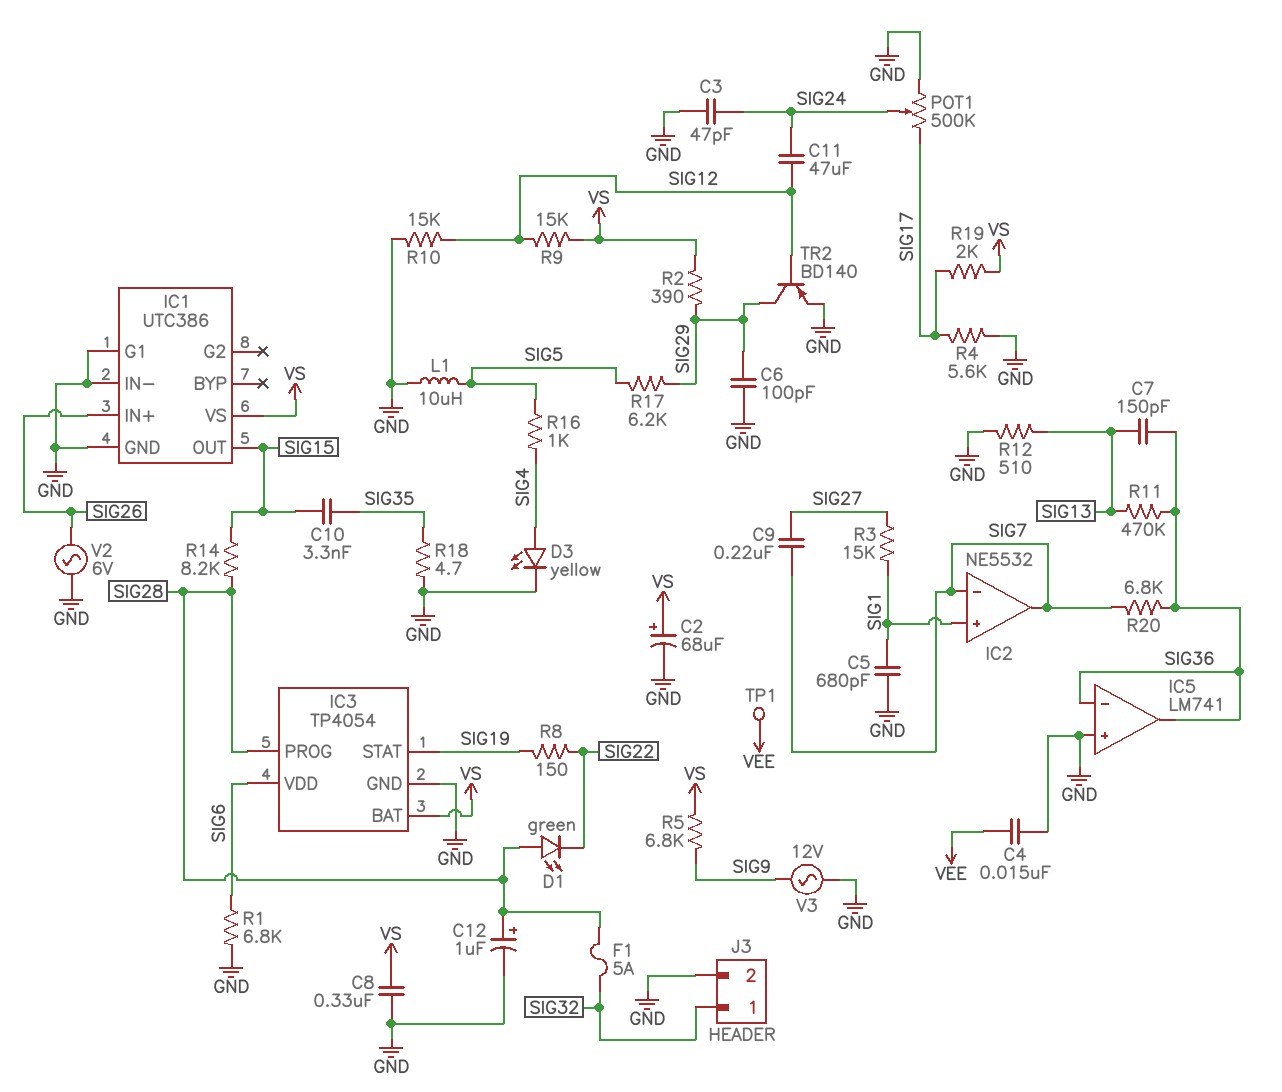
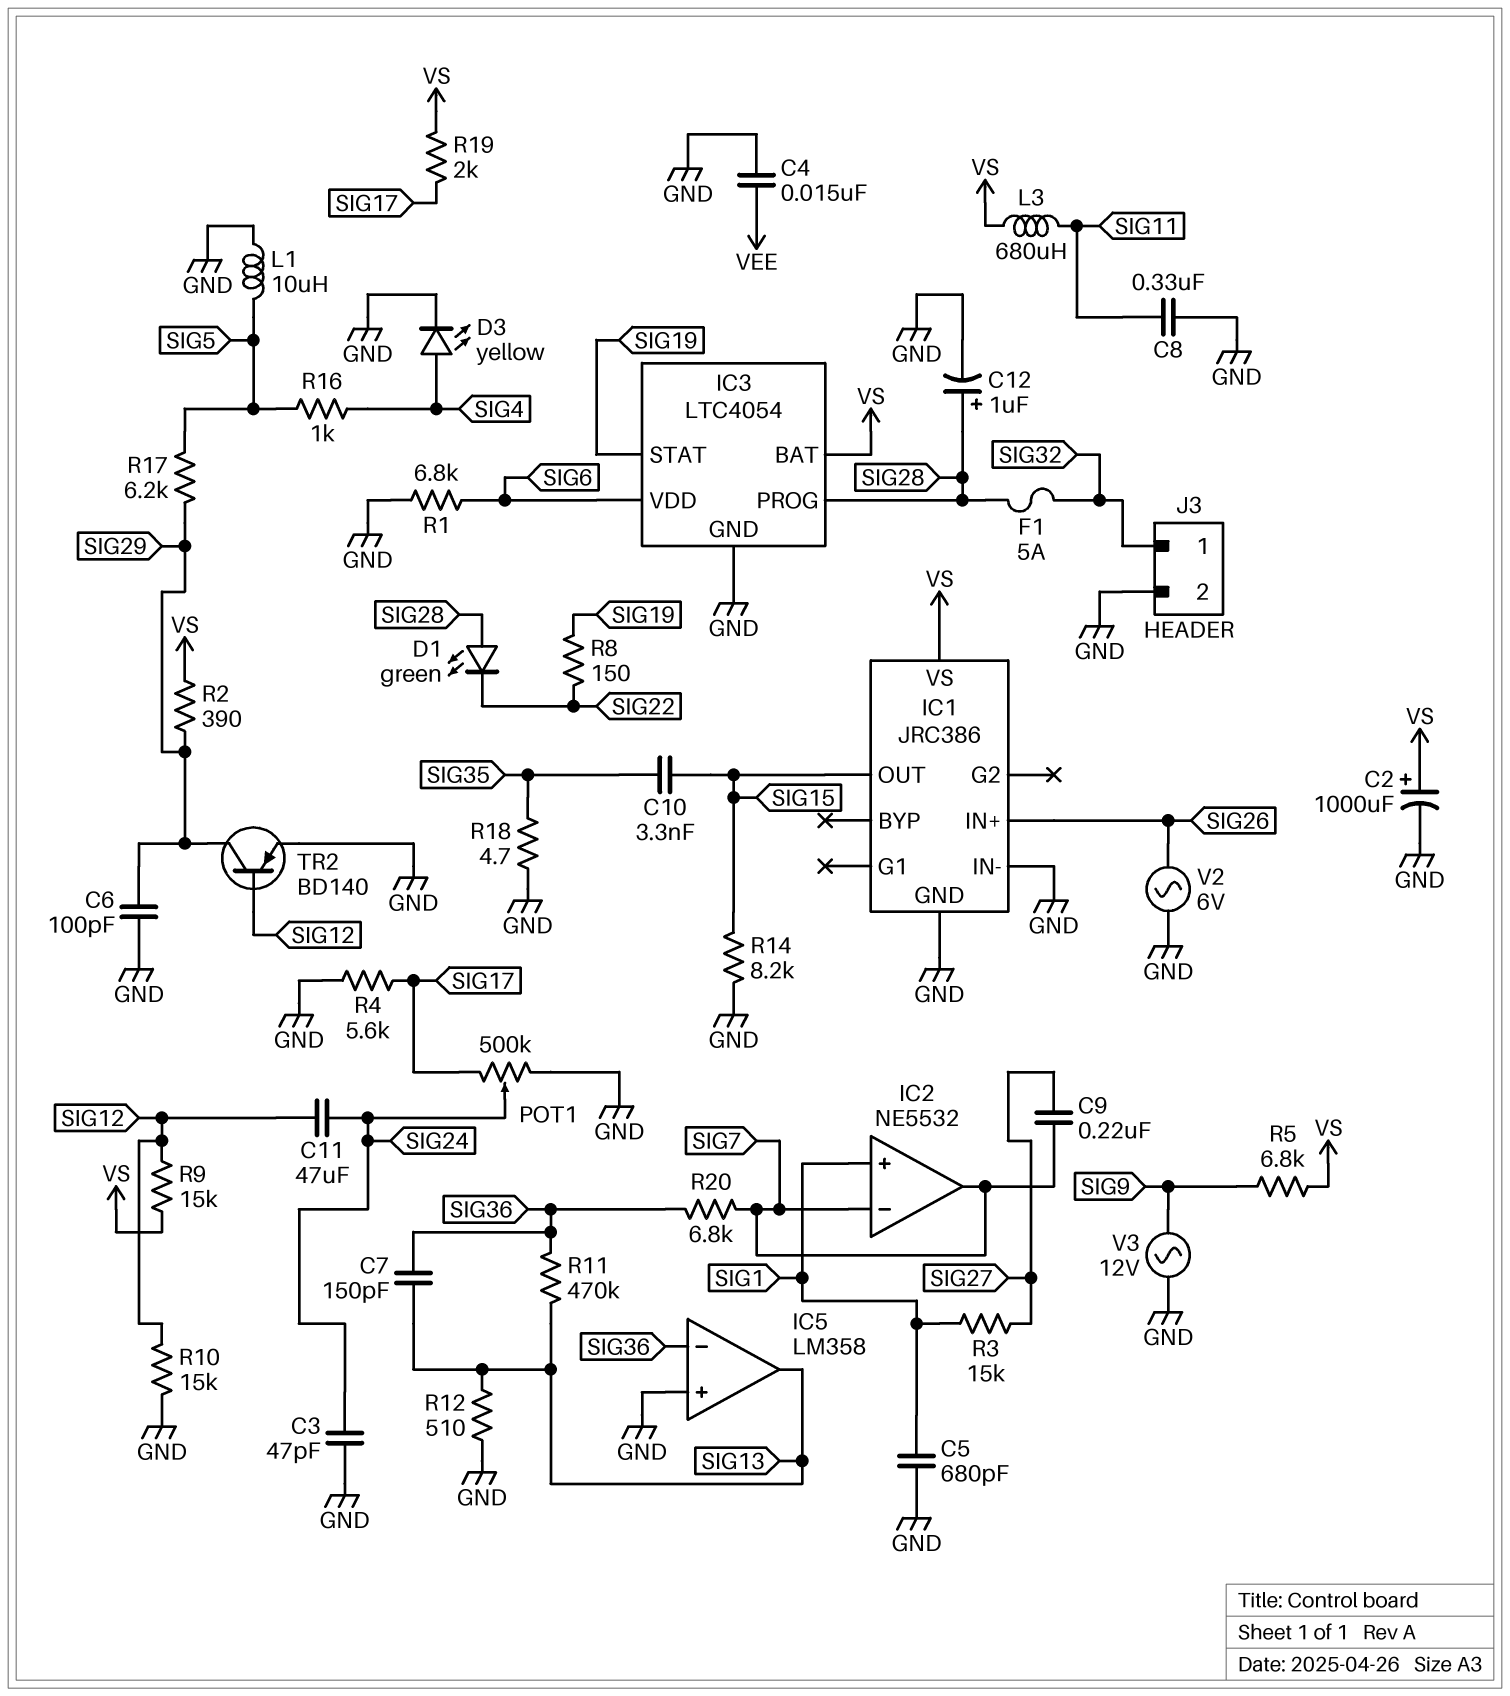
C2: 68uF (plus VS, minus GND) -> 1000uF (plus VS, minus GND)
C8: 330nF (GND, VS) -> 330nF (GND, SIG11)
IC1: UTC386 -> JRC386
IC1 pin G1: GND -> none
IC3: TP4054 -> LTC4054
IC5: LM741 -> LM358
IC5 pin out: SIG36 -> SIG13
L3: none -> 680uH (SIG11, VS)
R14: 8.2k (SIG15, SIG28) -> 8.2k (GND, SIG15)
TP1: test point (VEE) -> none

